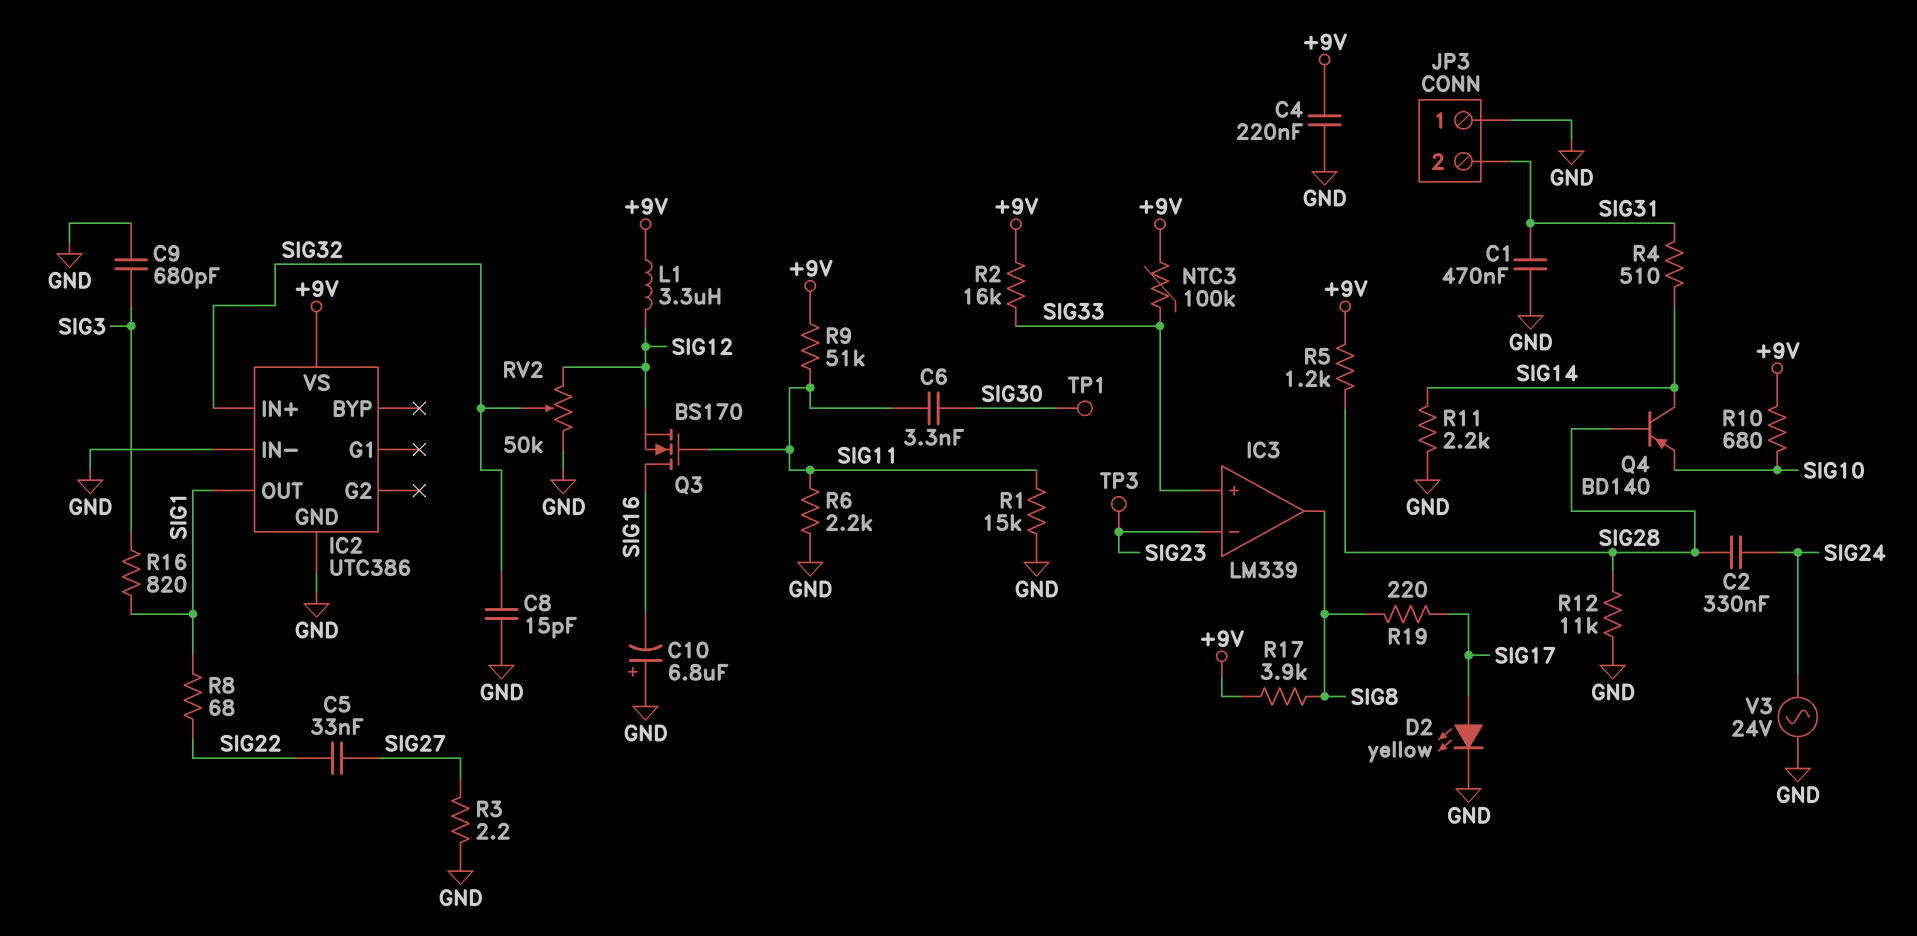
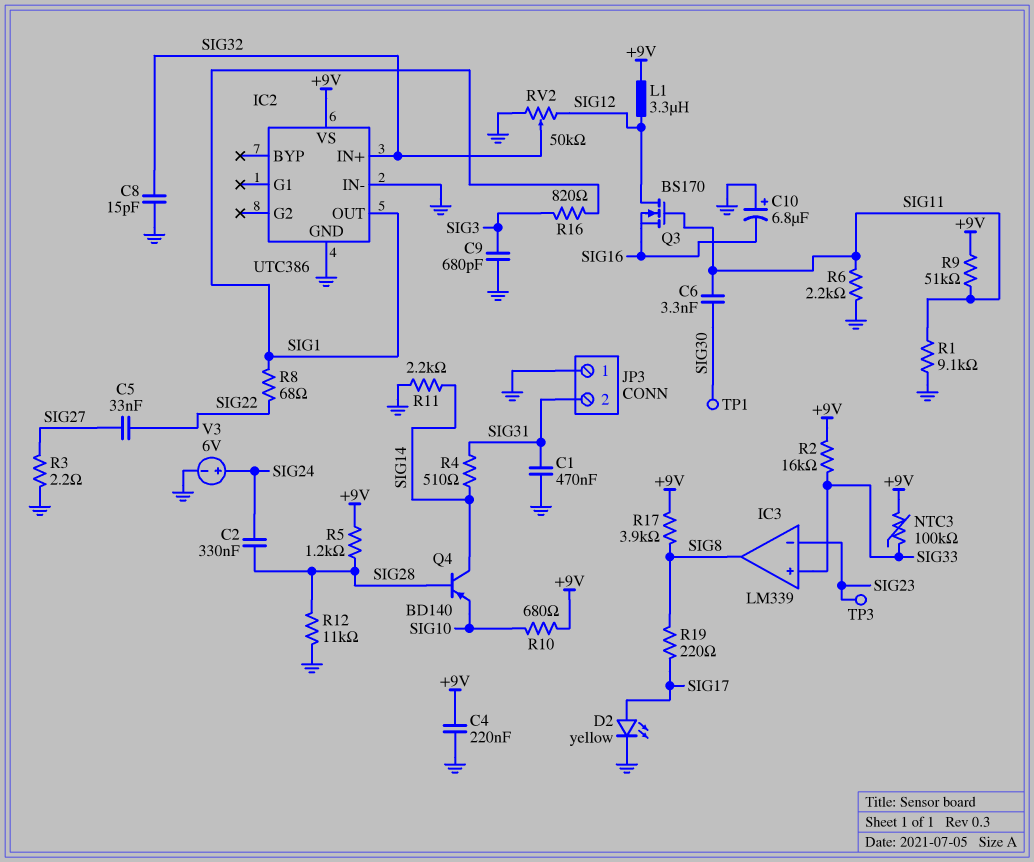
Q3: NMOS BS170 (G SIG11, D SIG16, S SIG12) -> NMOS BS170 (G SIG11, D SIG12, S SIG16)
R1: 15k (GND, SIG11) -> 9.1k (GND, SIG11)
V3: AC 24V (GND, SIG24) -> 6V (plus SIG24, minus GND)

